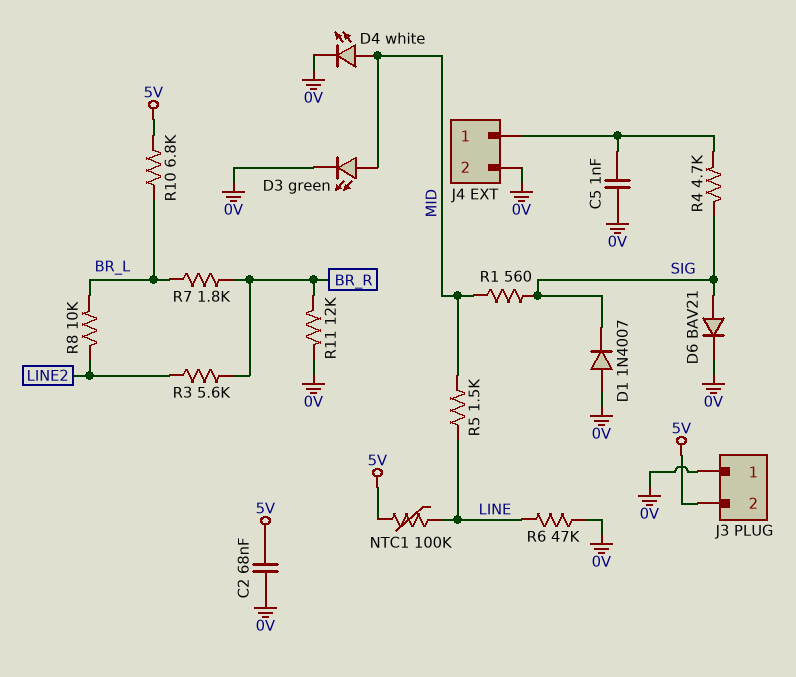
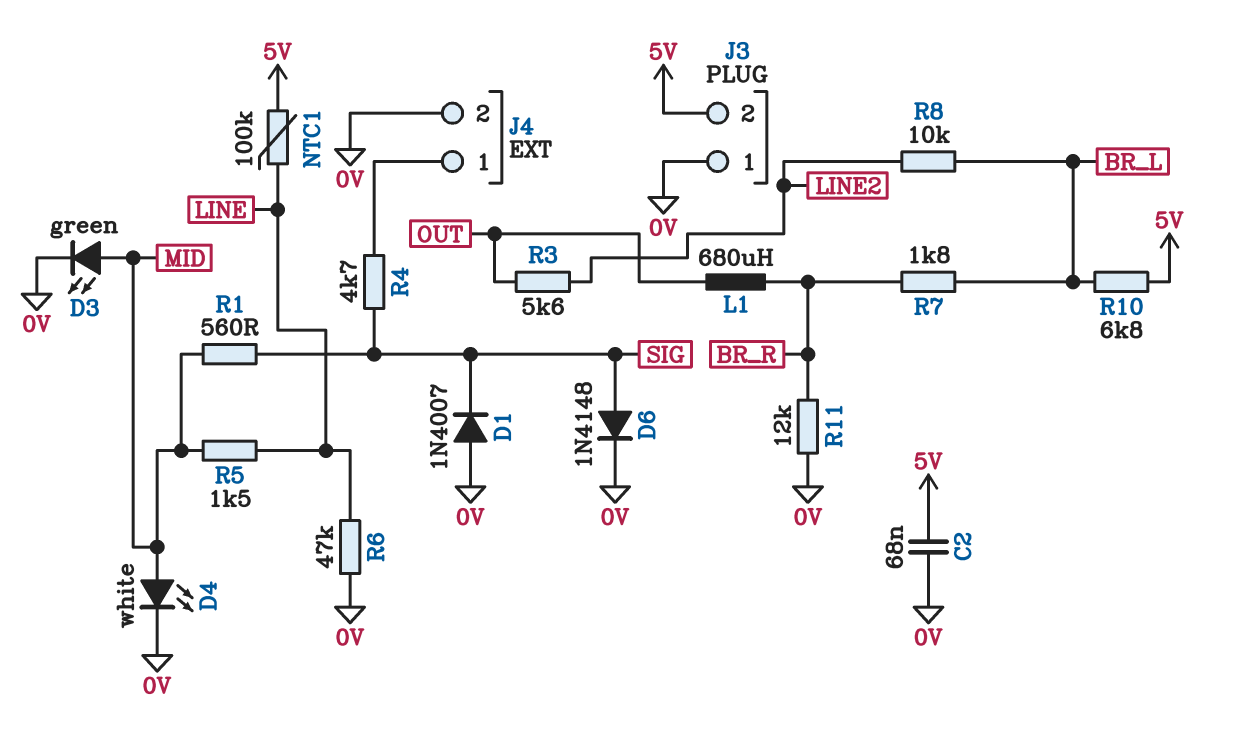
C5: 1nF (0V, J4/1) -> none
D6: diode BAV21 (A SIG, K 0V) -> diode 1N4148 (A SIG, K 0V)
L1: none -> 680uH (BR_R, OUT)
R3: 5.6k (BR_R, LINE2) -> 5.6k (LINE2, OUT)

